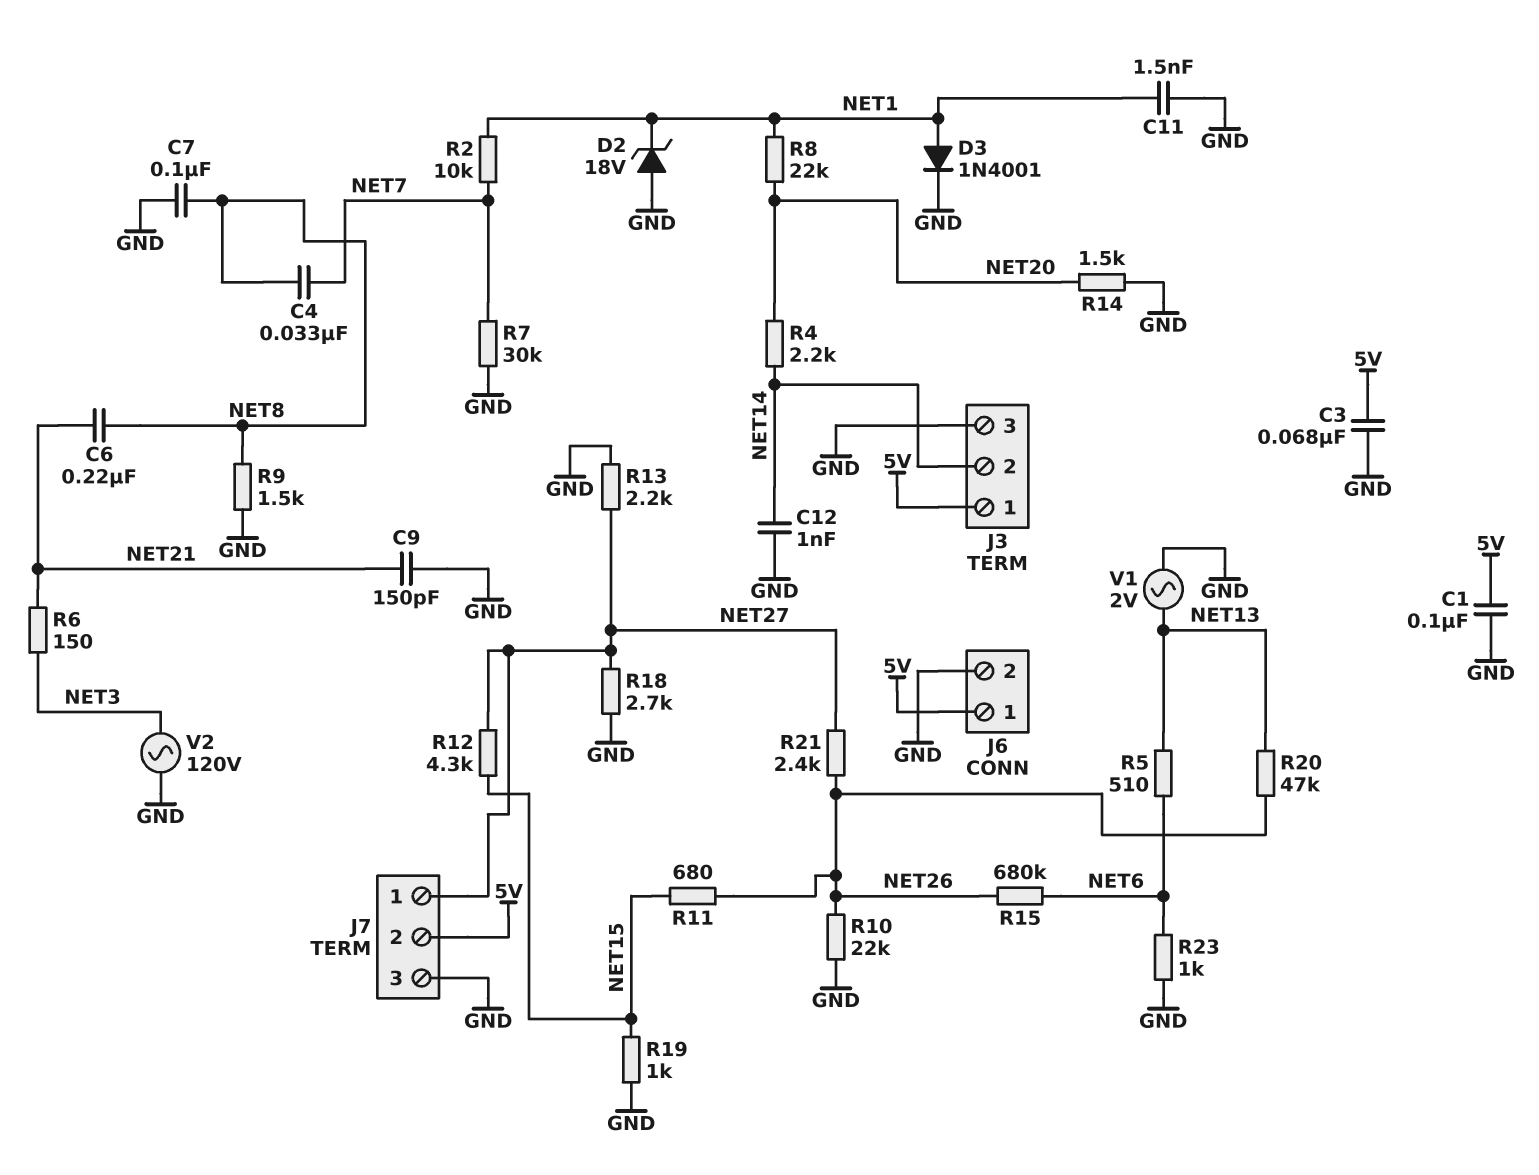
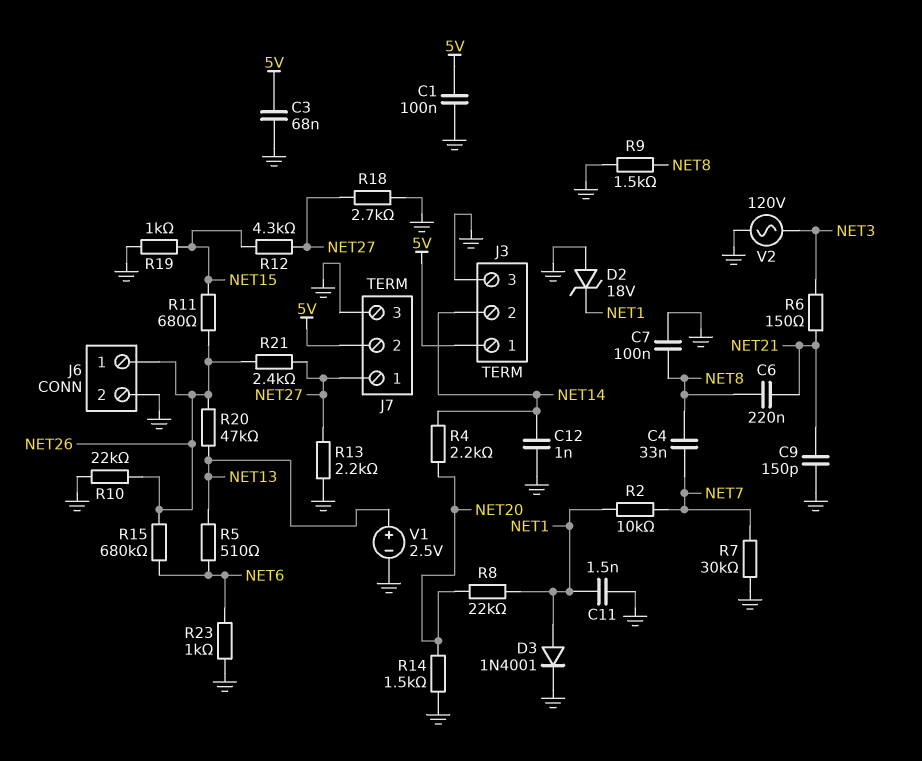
J6 pin 1: 5V -> NET26
V1: AC 2V (GND, NET13) -> 2.5V (plus NET13, minus GND)

